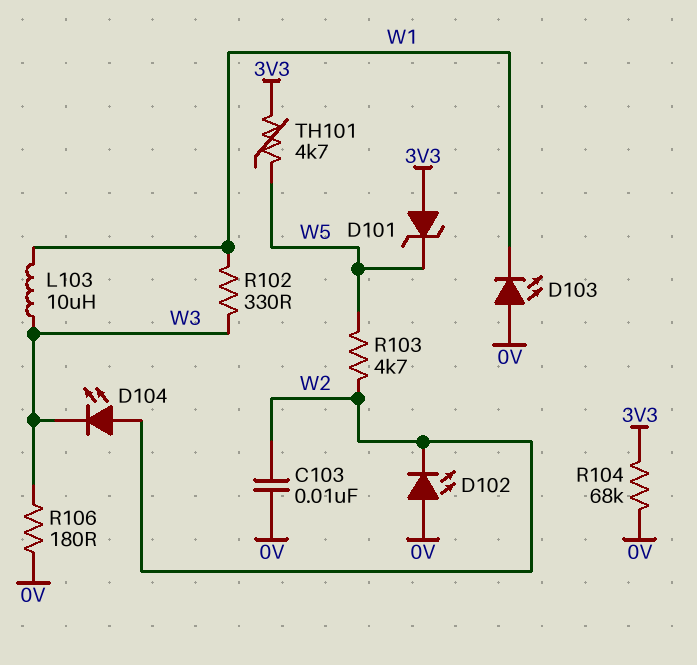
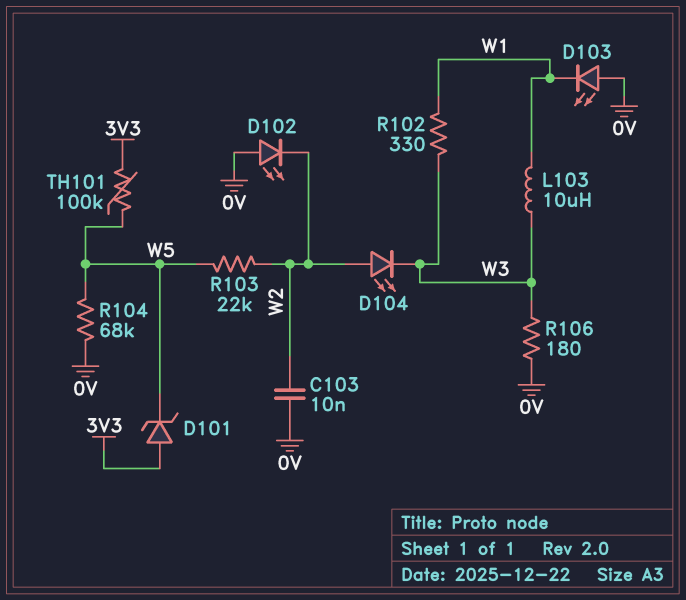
R103: 4.7k (W2, W5) -> 22k (W2, W5)
R104: 68k (0V, 3V3) -> 68k (0V, W5)
TH101: 4.7k (3V3, W5) -> 100k (3V3, W5)

